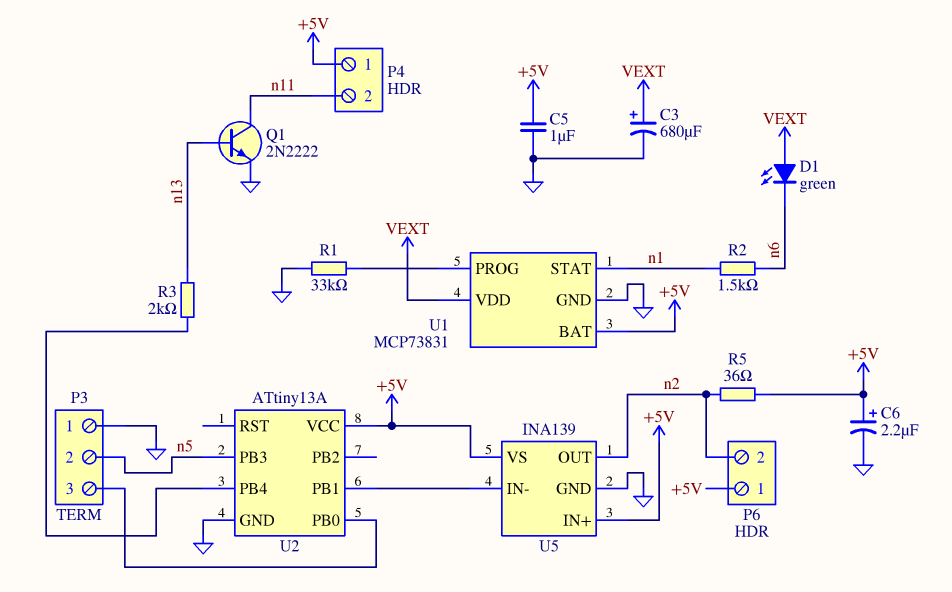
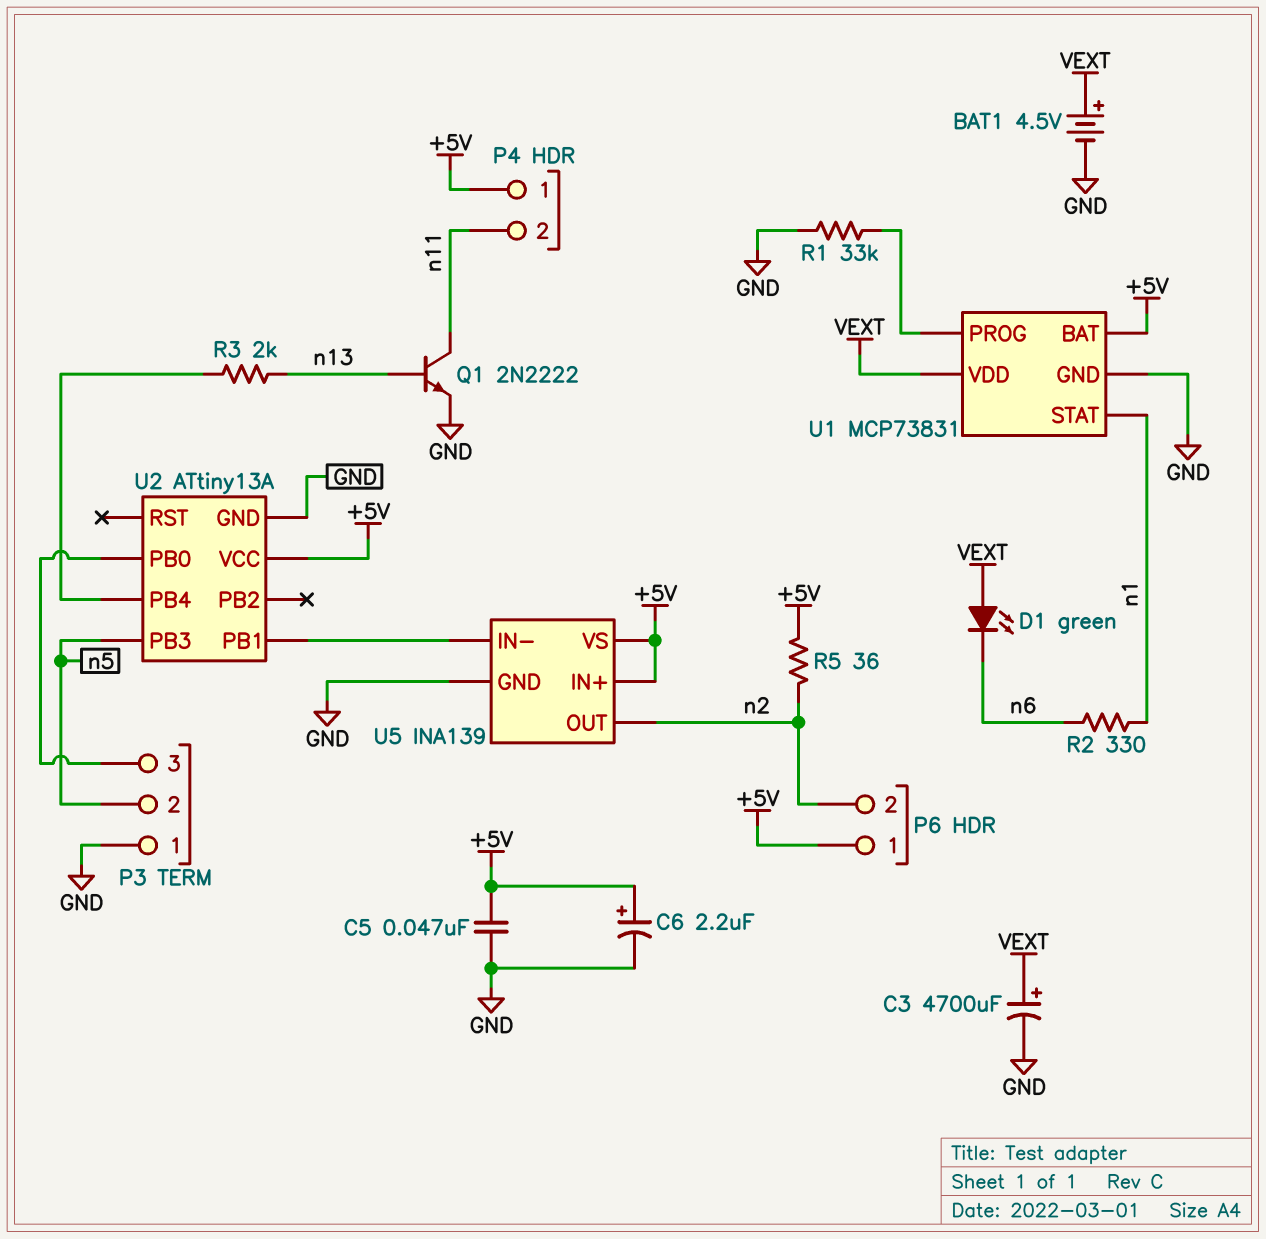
BAT1: none -> 4.5V (plus VEXT, minus GND)
C3: 680uF (plus VEXT, minus GND) -> 4700uF (plus VEXT, minus GND)
C5: 1uF (+5V, GND) -> 47nF (+5V, GND)
R2: 1.5k (n1, n6) -> 330 (n1, n6)

